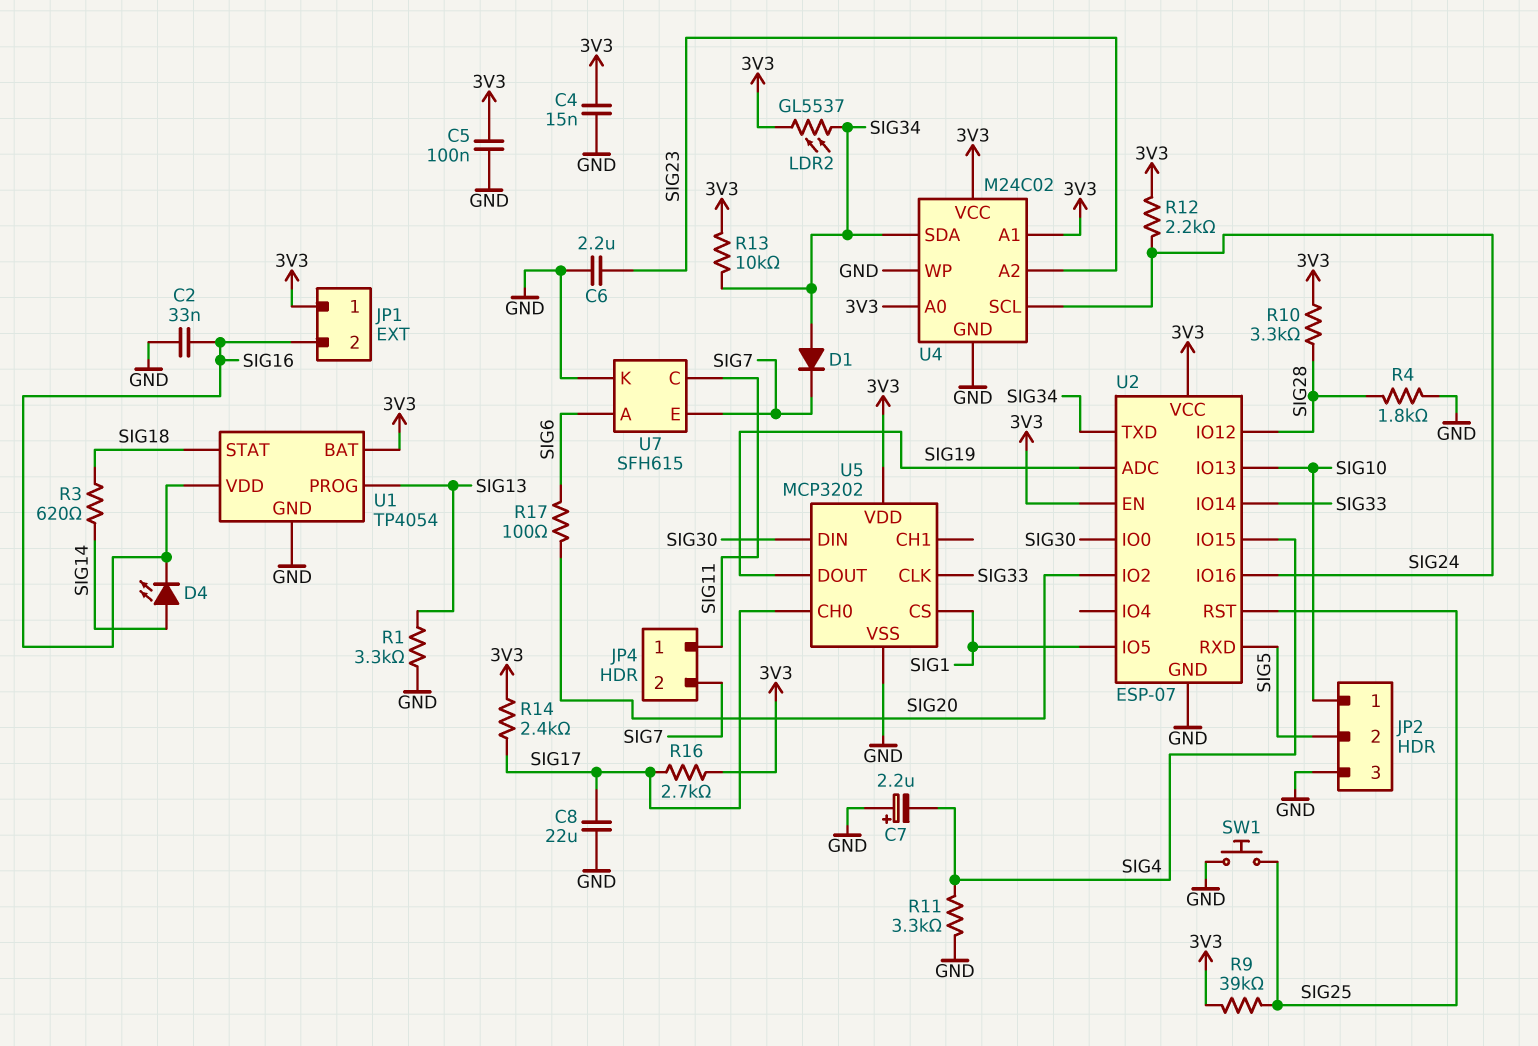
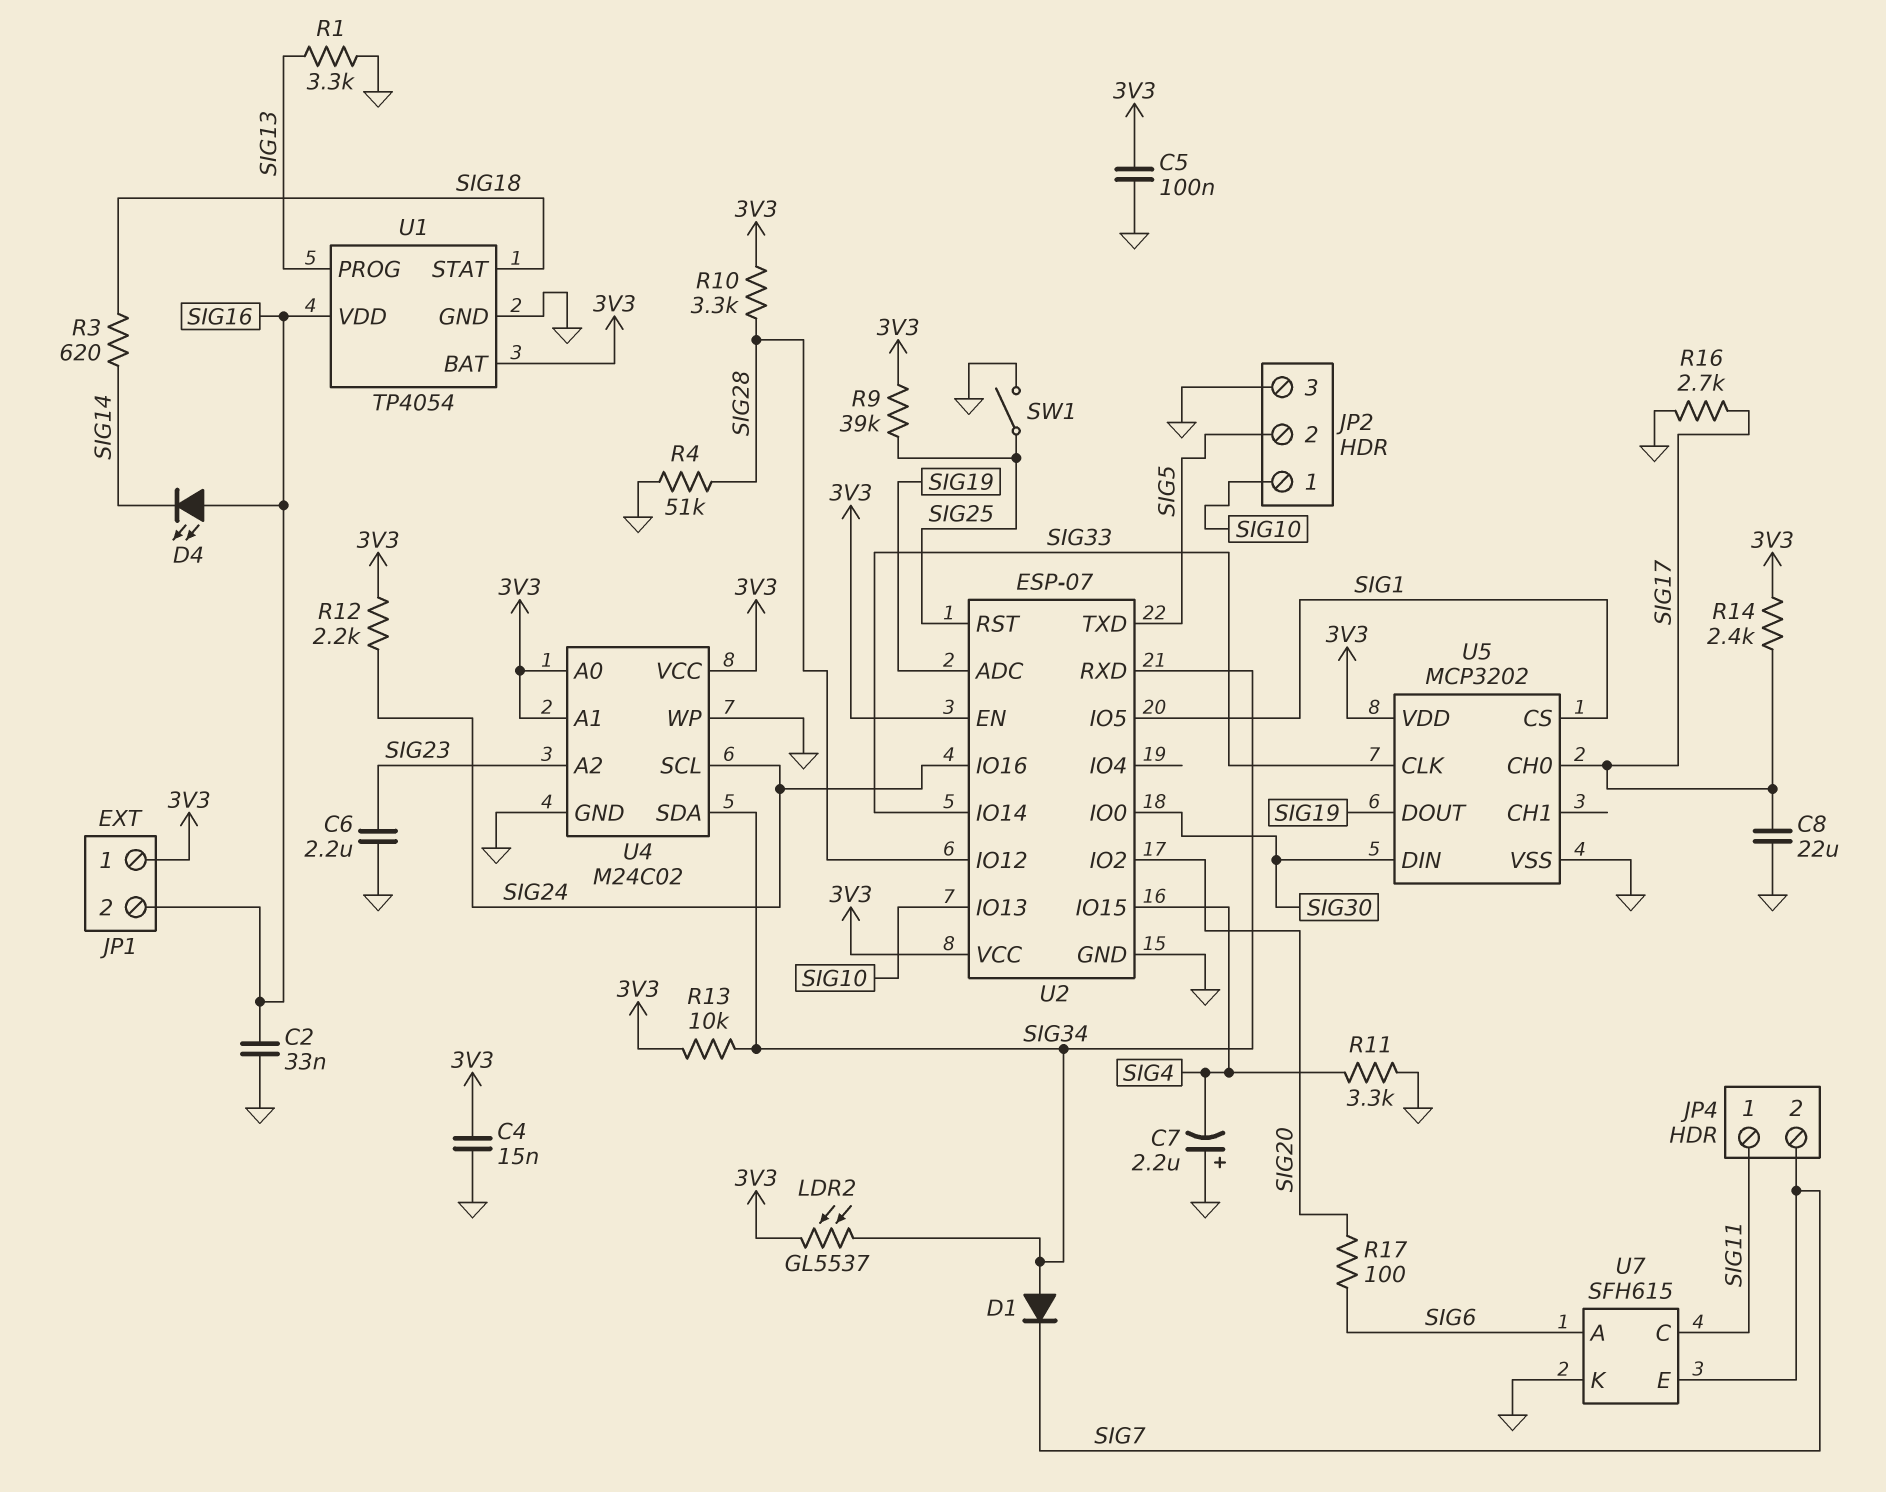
D4: LED (A SIG14, K SIG16) -> LED (A SIG16, K SIG14)
R4: 1.8k (GND, SIG28) -> 51k (GND, SIG28)
R16: 2.7k (3V3, SIG17) -> 2.7k (GND, SIG17)
SW1: button (GND, SIG25) -> switch (GND, SIG25)
U2 pin RXD: SIG5 -> SIG34
U2 pin TXD: SIG34 -> SIG5

